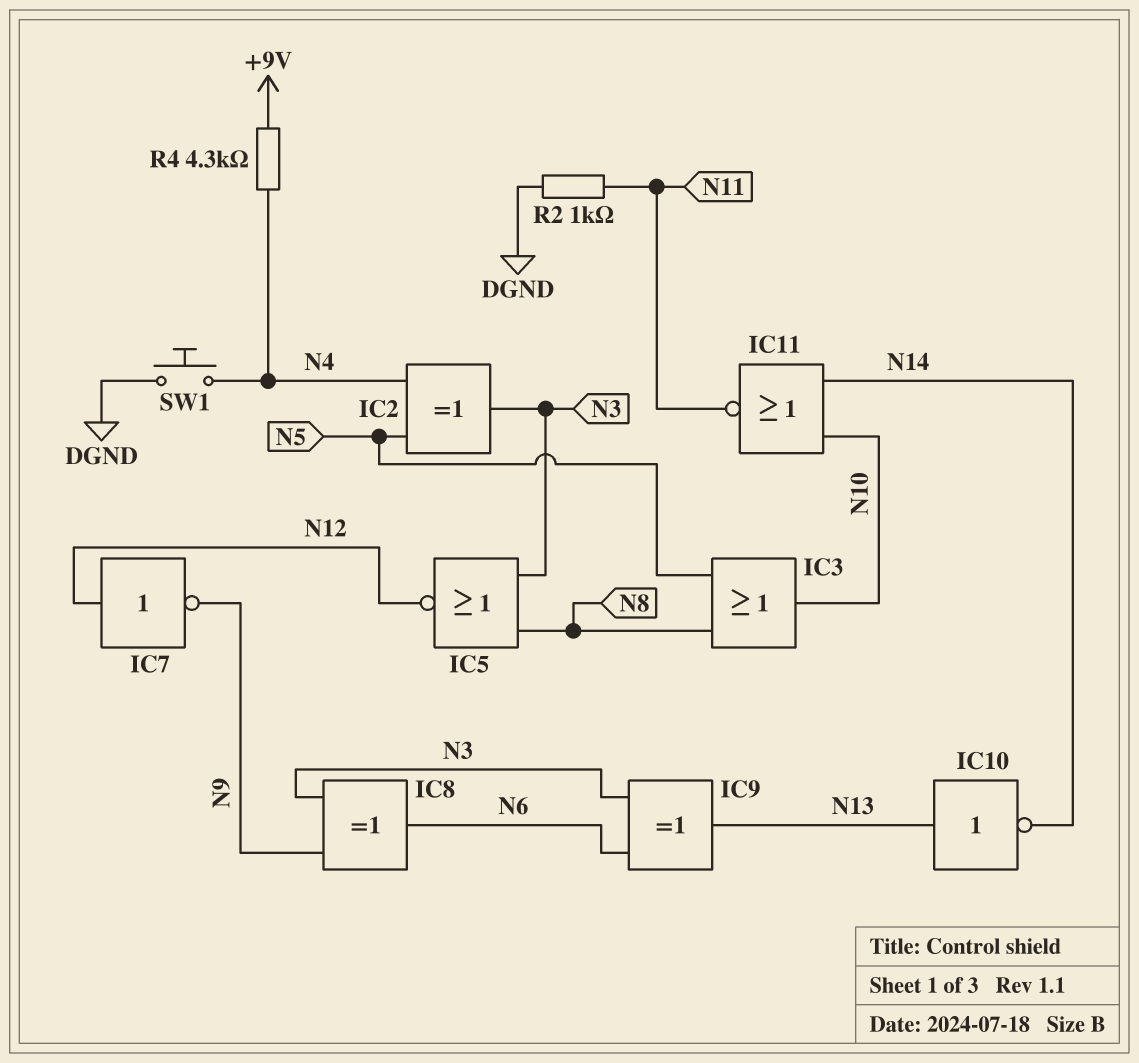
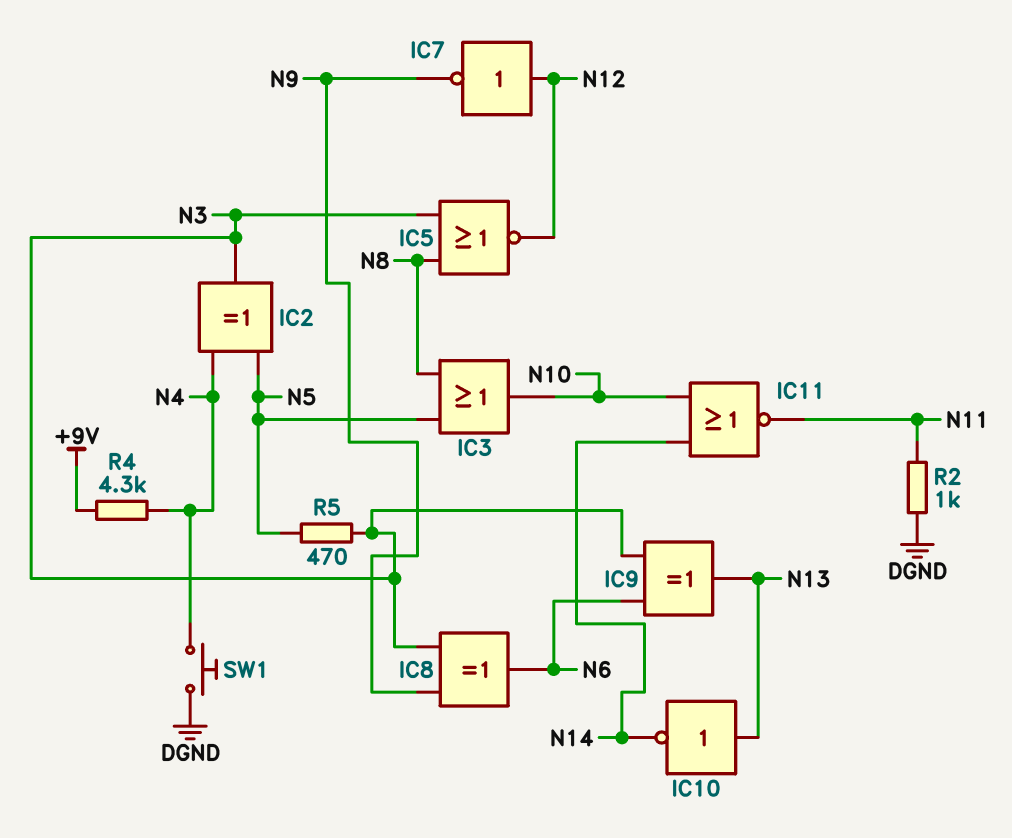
R5: none -> 470 (N3, N5)

